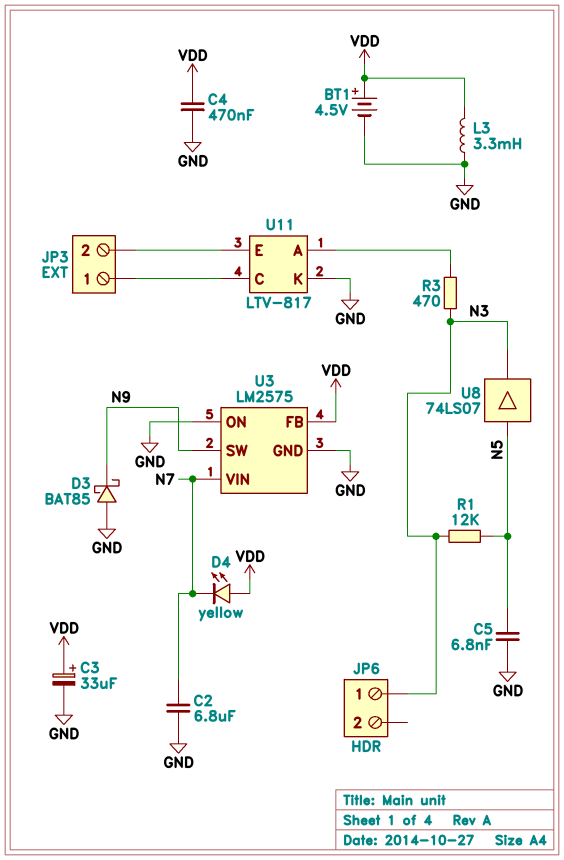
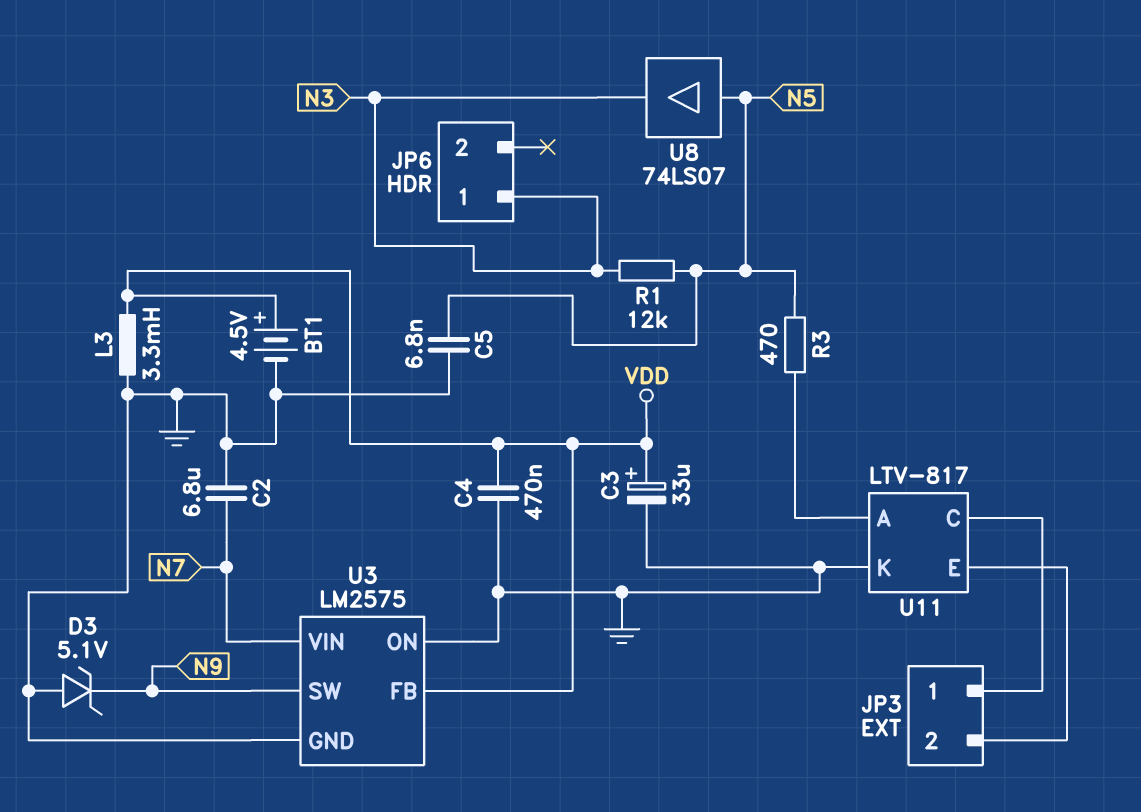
D3: schottky BAT85 (A GND, K N9) -> zener 5.1V (A GND, K N9)
D4: LED yellow (A VDD, K N7) -> none
R3: 470 (N3, U11/A) -> 470 (N5, U11/A)

